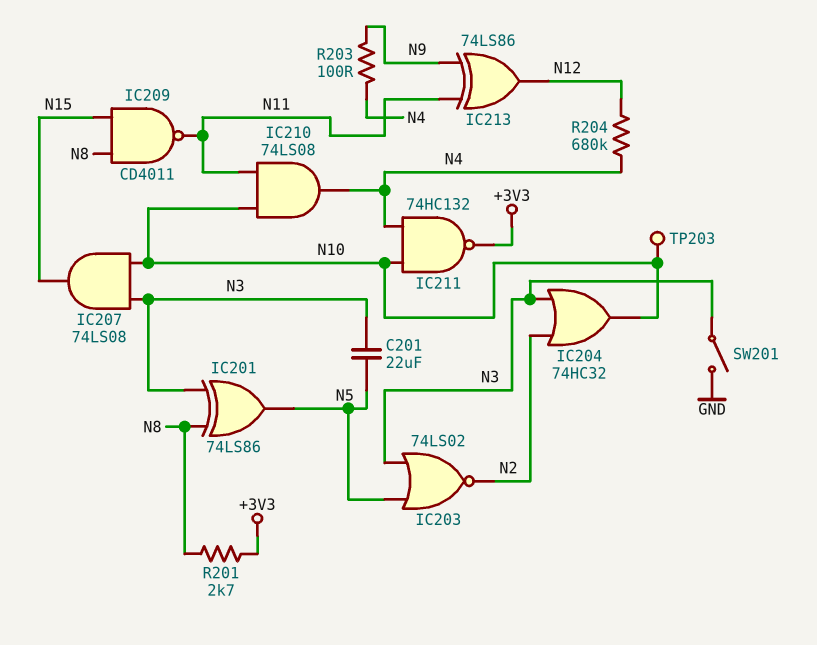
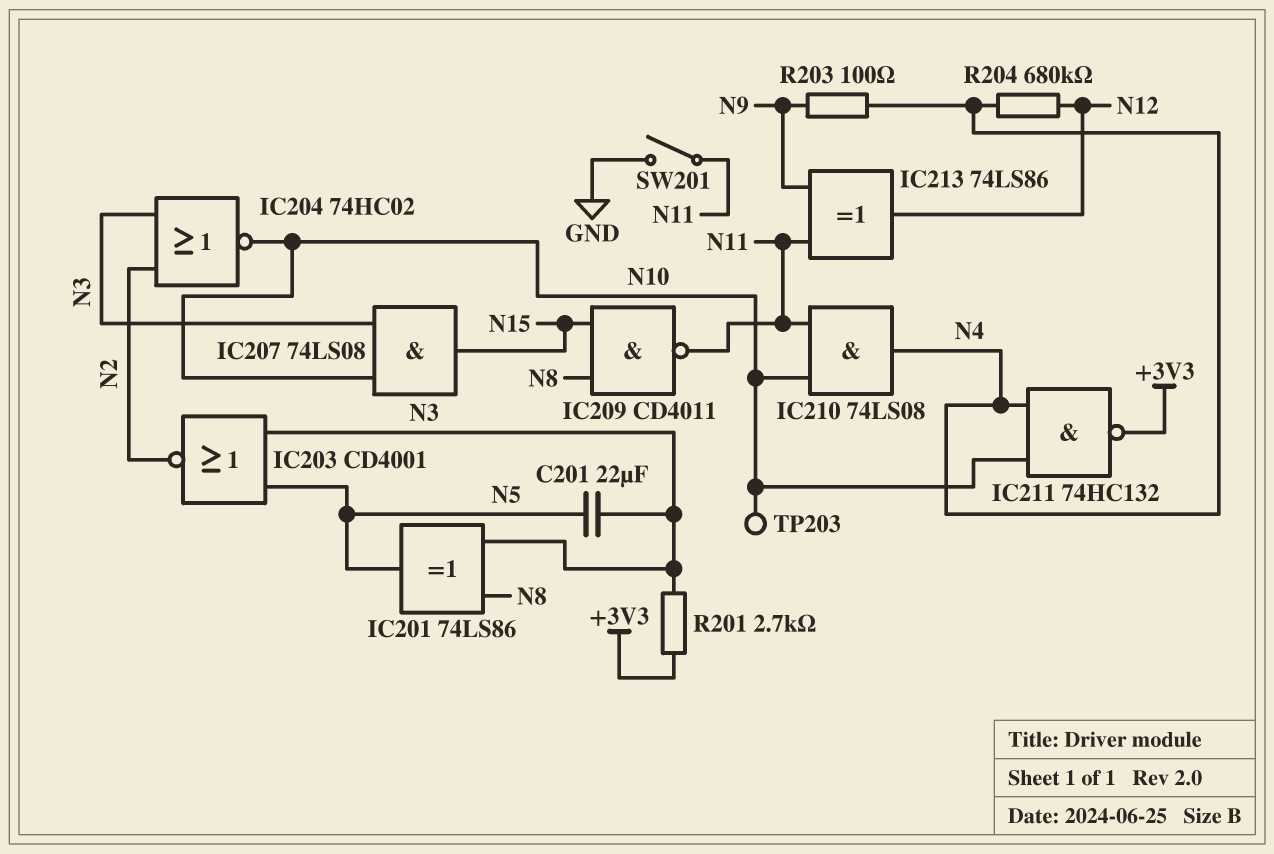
IC203: NOR 74LS02 (in N3, in N5, out N2) -> NOR CD4001 (in N3, in N5, out N2)
IC204: OR 74HC32 (in N2, in N3, out N10) -> NOR 74HC02 (in N2, in N3, out N10)
R201: 2.7k (+3V3, N8) -> 2.7k (+3V3, N3)
SW201: switch (GND, N3) -> switch (GND, N11)

